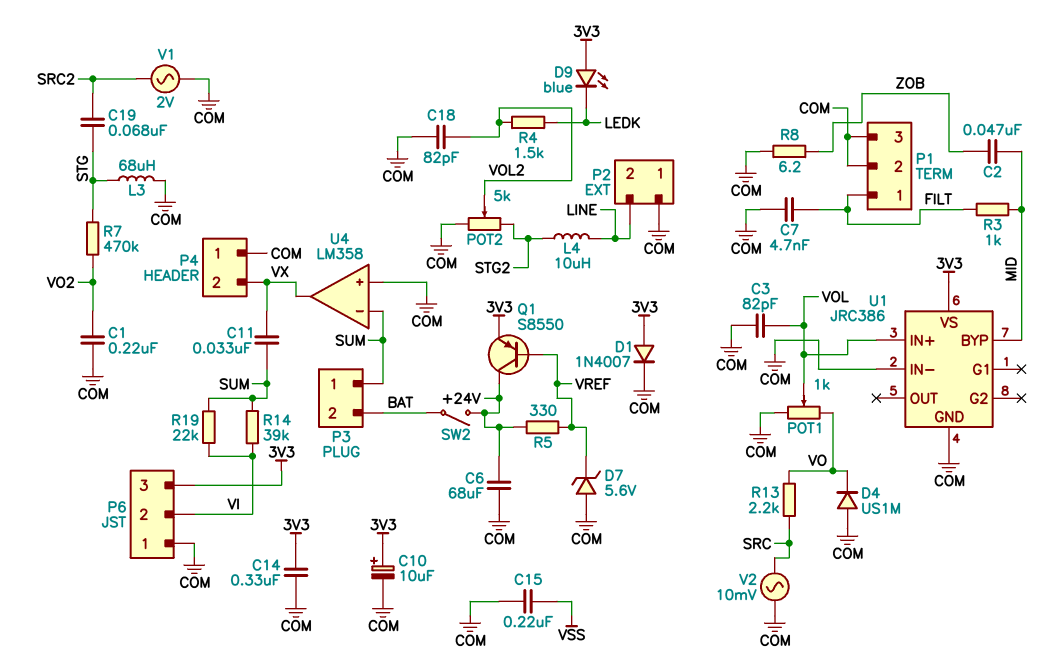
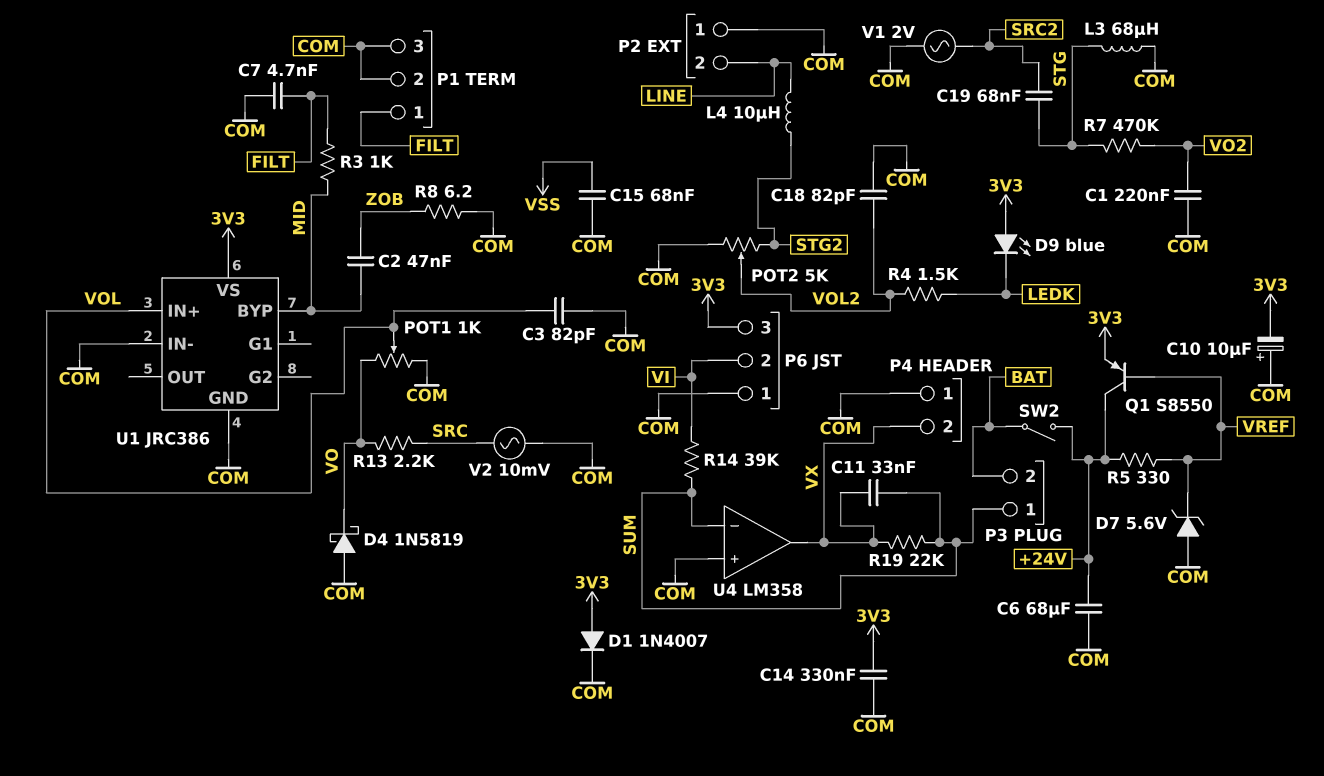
C10: 10uF (plus 3V3, minus COM) -> 10uF (plus COM, minus 3V3)
C15: 220nF (COM, VSS) -> 68nF (COM, VSS)
D4: diode US1M (A COM, K VO) -> schottky 1N5819 (A COM, K VO)
R19: 22k (SUM, VI) -> 22k (SUM, VX)

